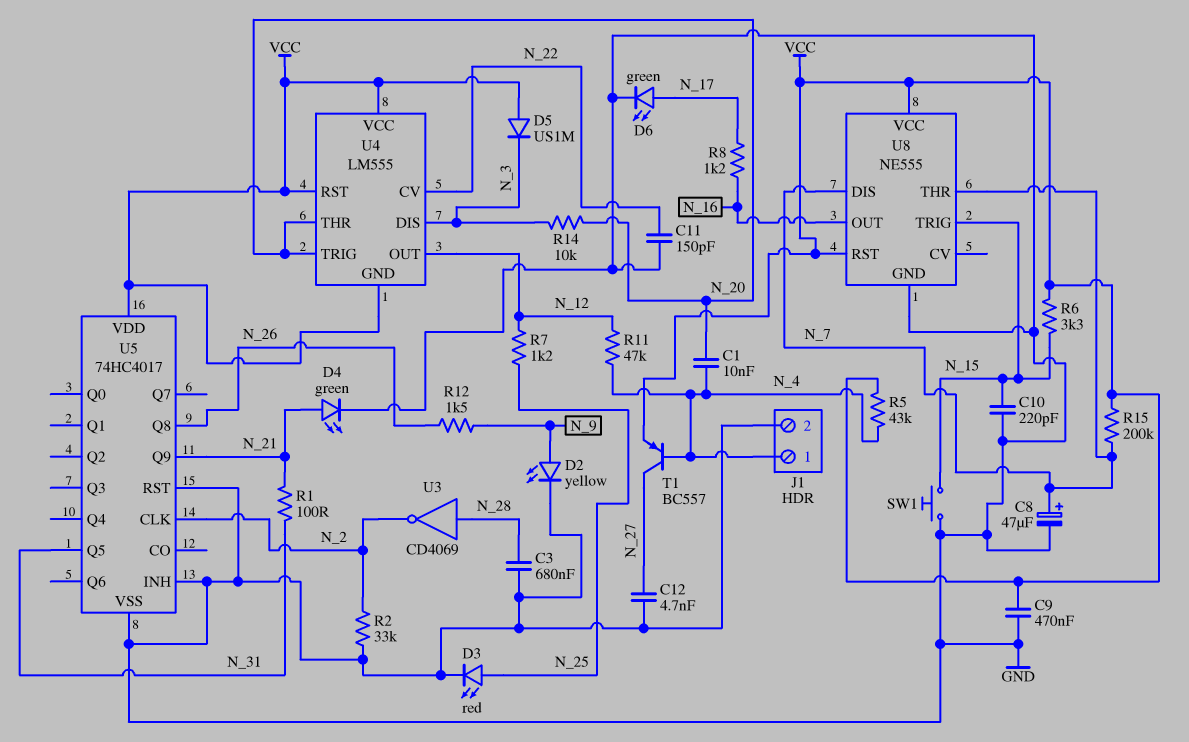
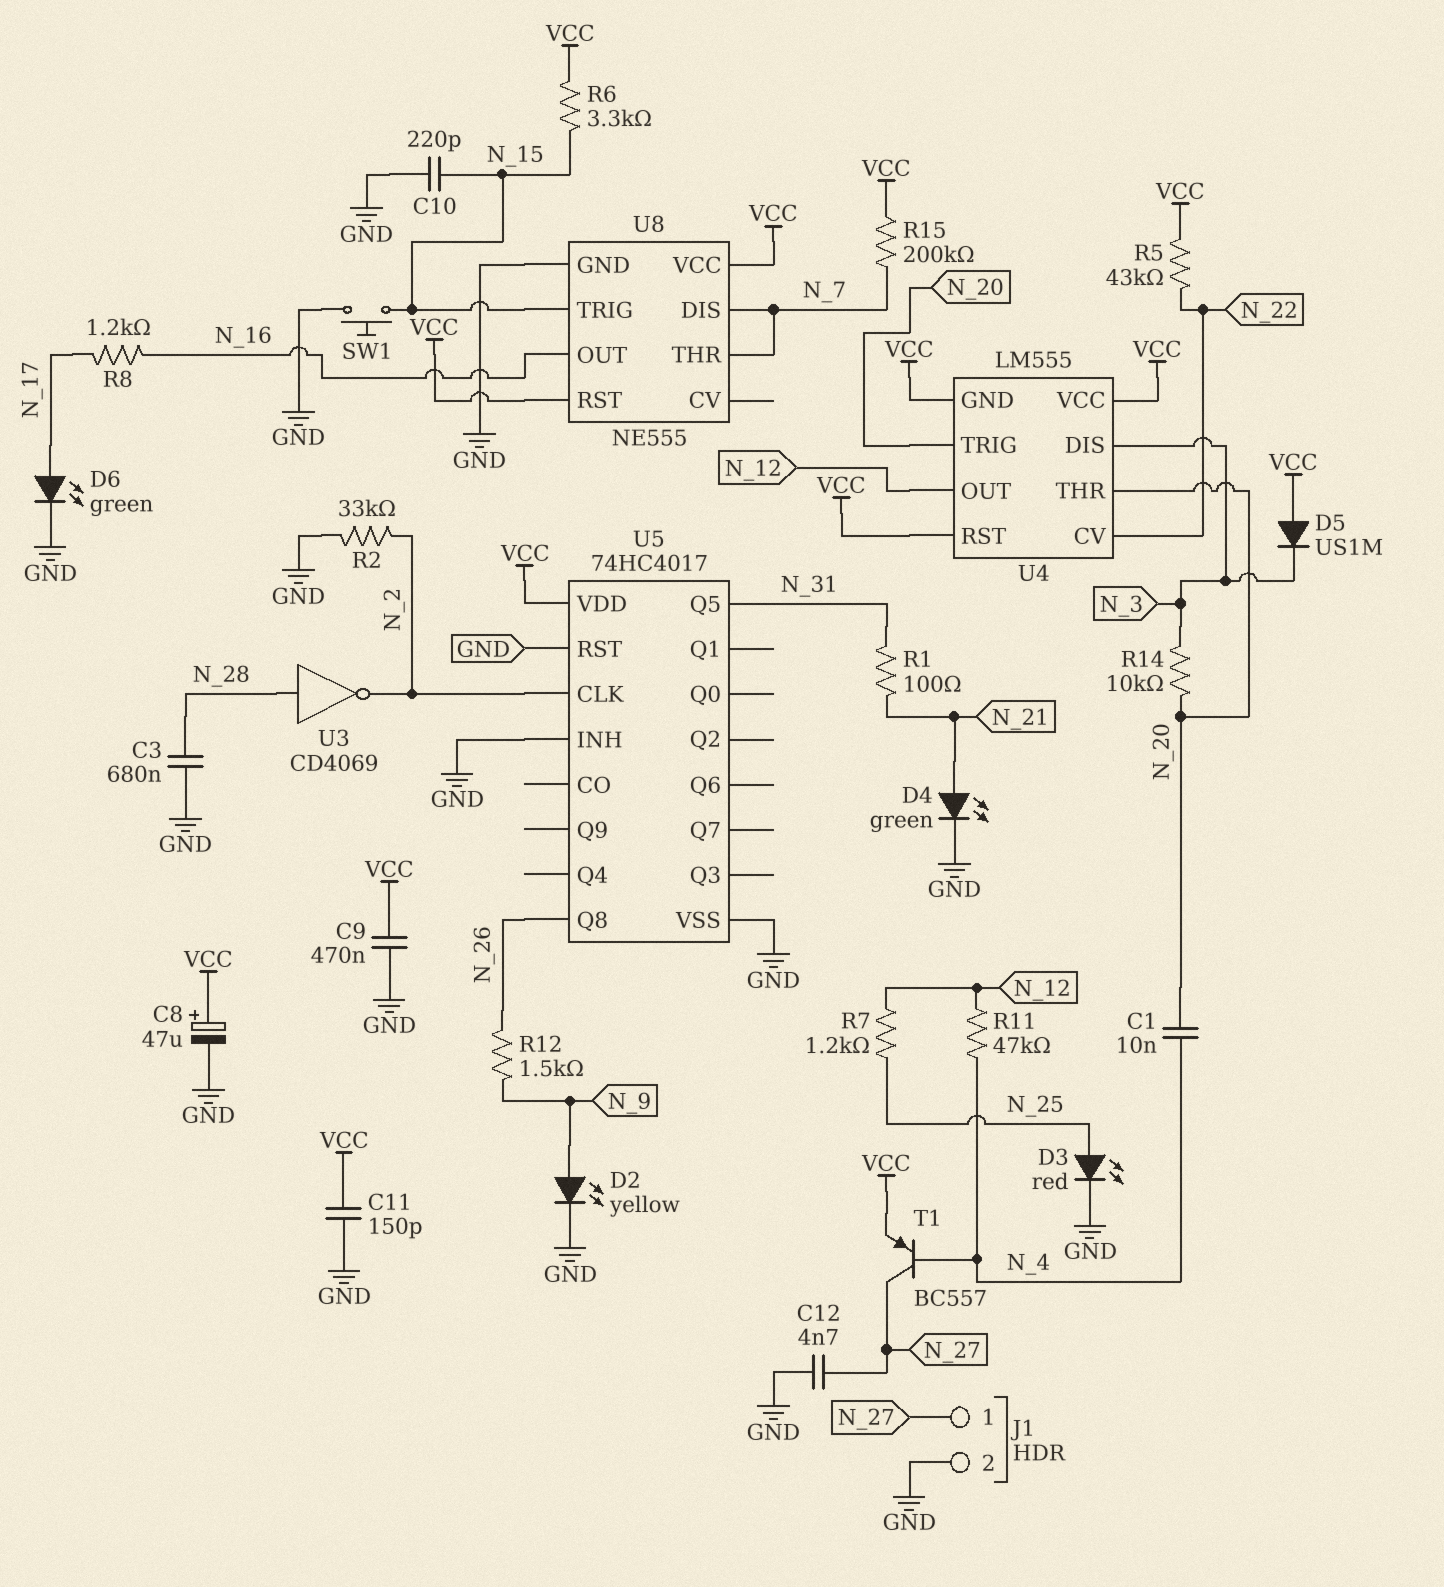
C8: 47uF (plus N_7, minus GND) -> 47uF (plus VCC, minus GND)
C11: 150pF (GND, N_22) -> 150pF (GND, VCC)
J1 pin 1: N_4 -> N_27
R5: 43k (N_4, VCC) -> 43k (N_22, VCC)
U5 pin Q9: N_21 -> none

